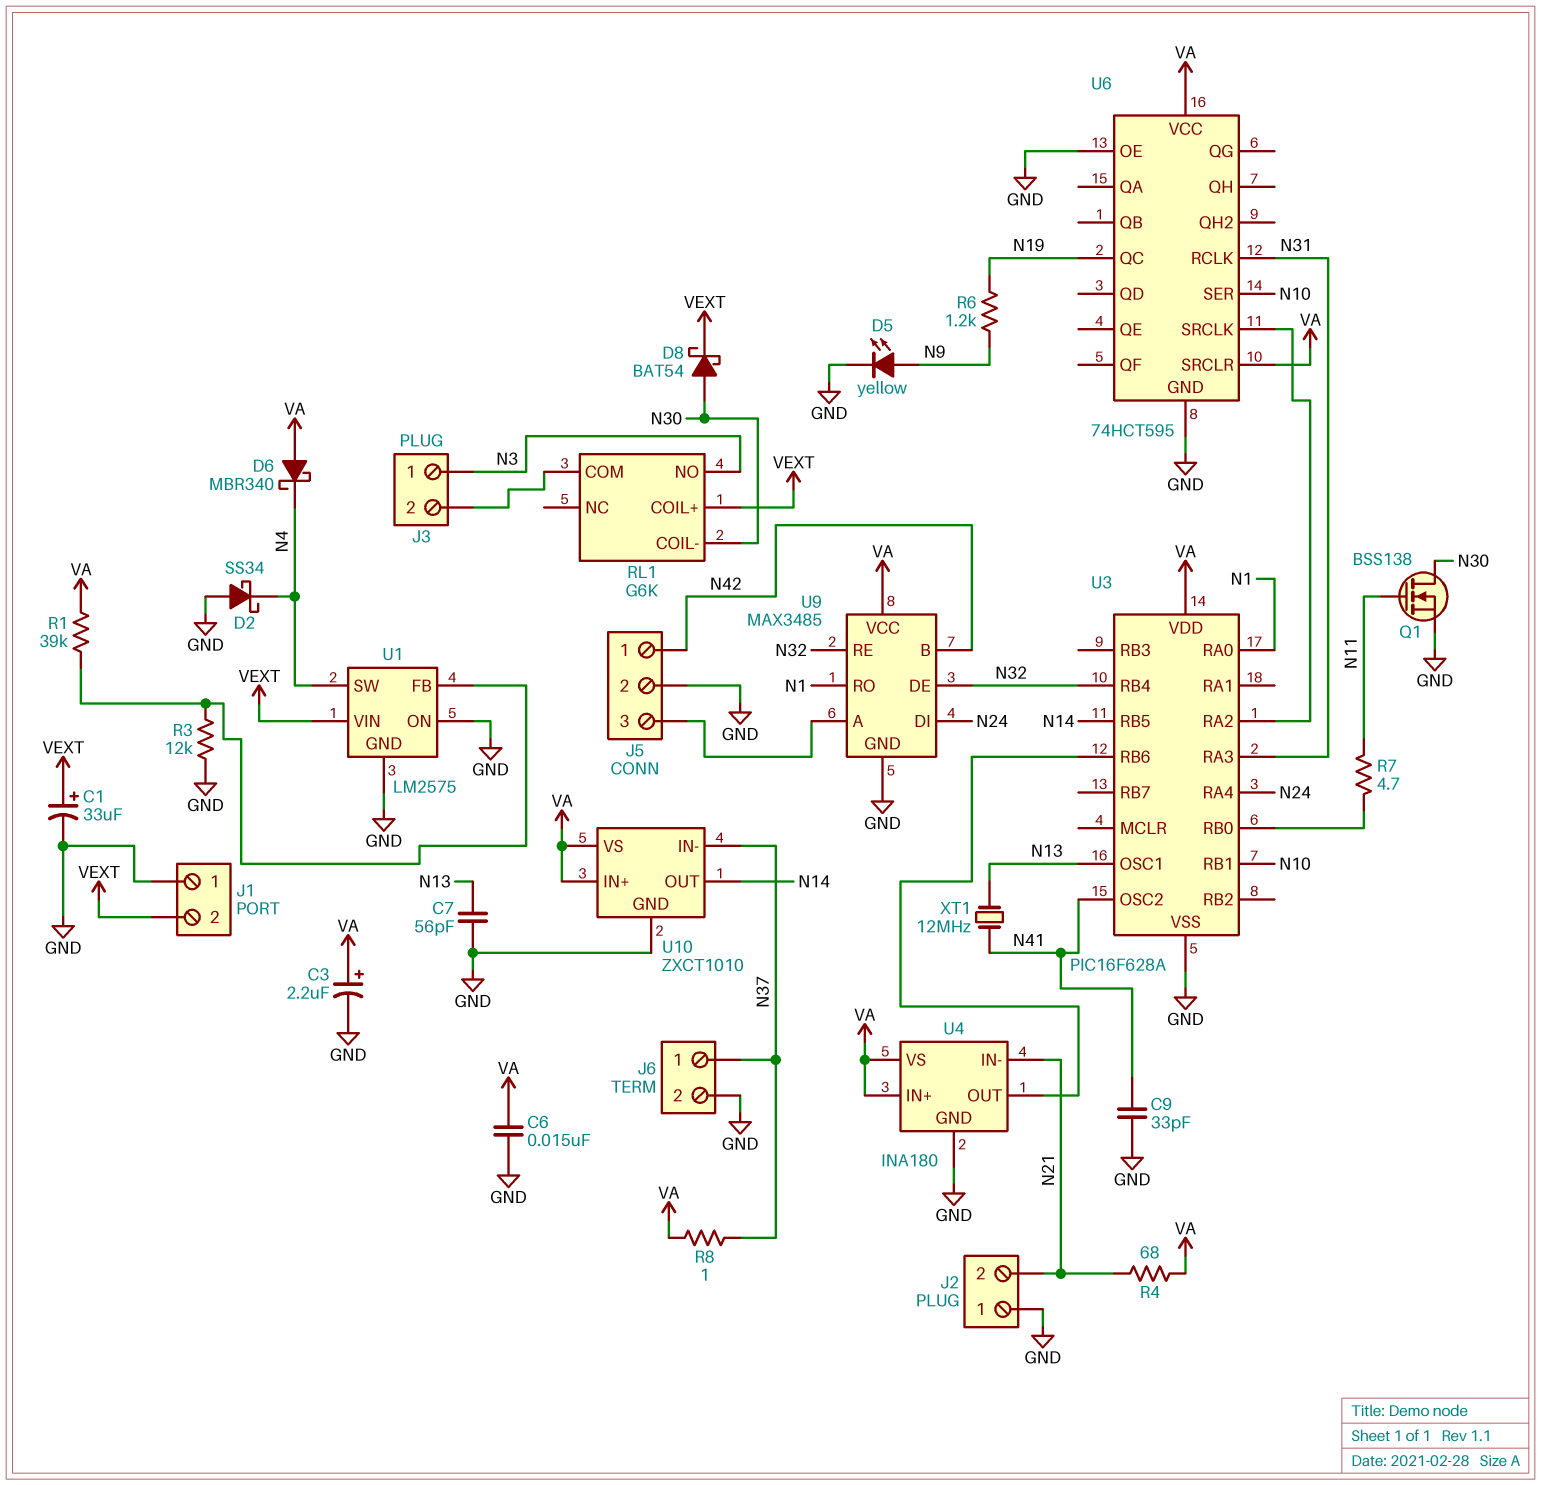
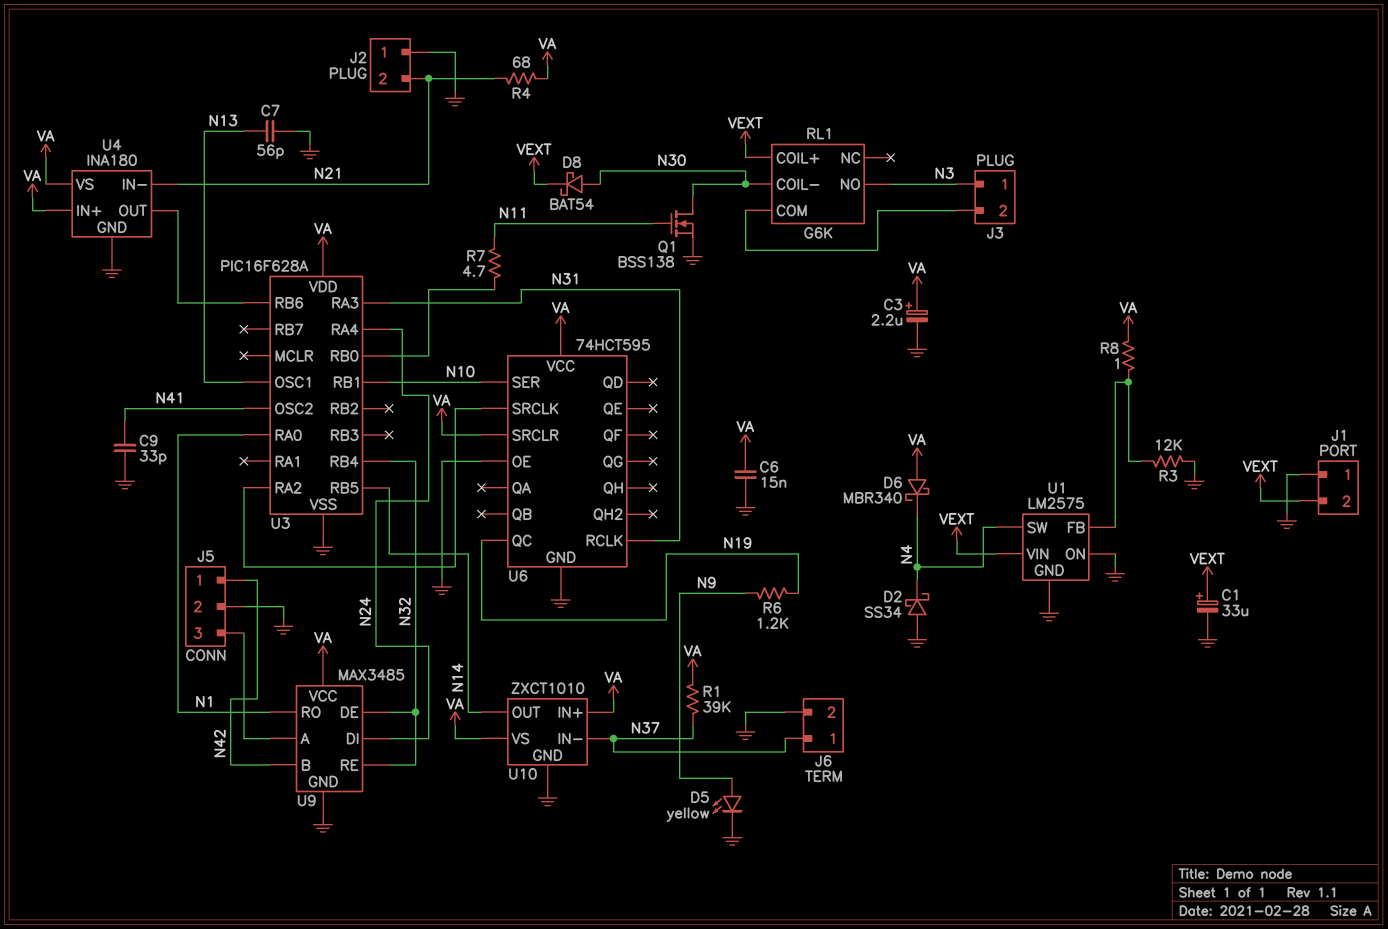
R1: 39k (U1/FB, VA) -> 39k (N37, VA)
R8: 1 (N37, VA) -> 1 (U1/FB, VA)
XT1: 12MHz (N13, N41) -> none

